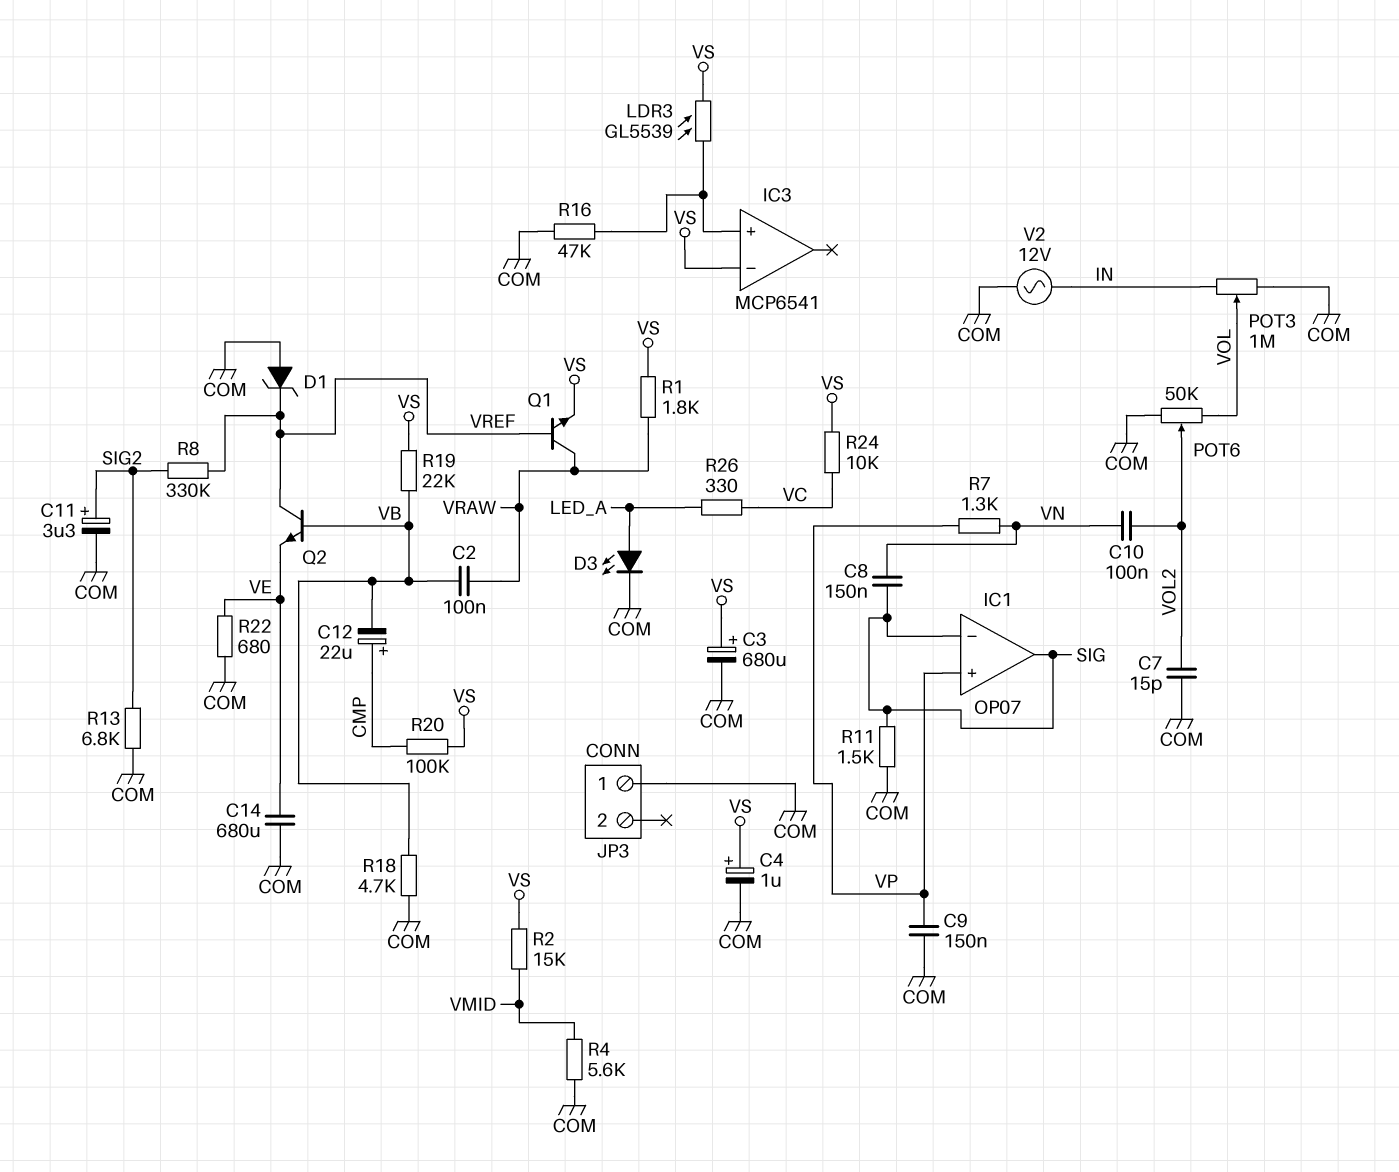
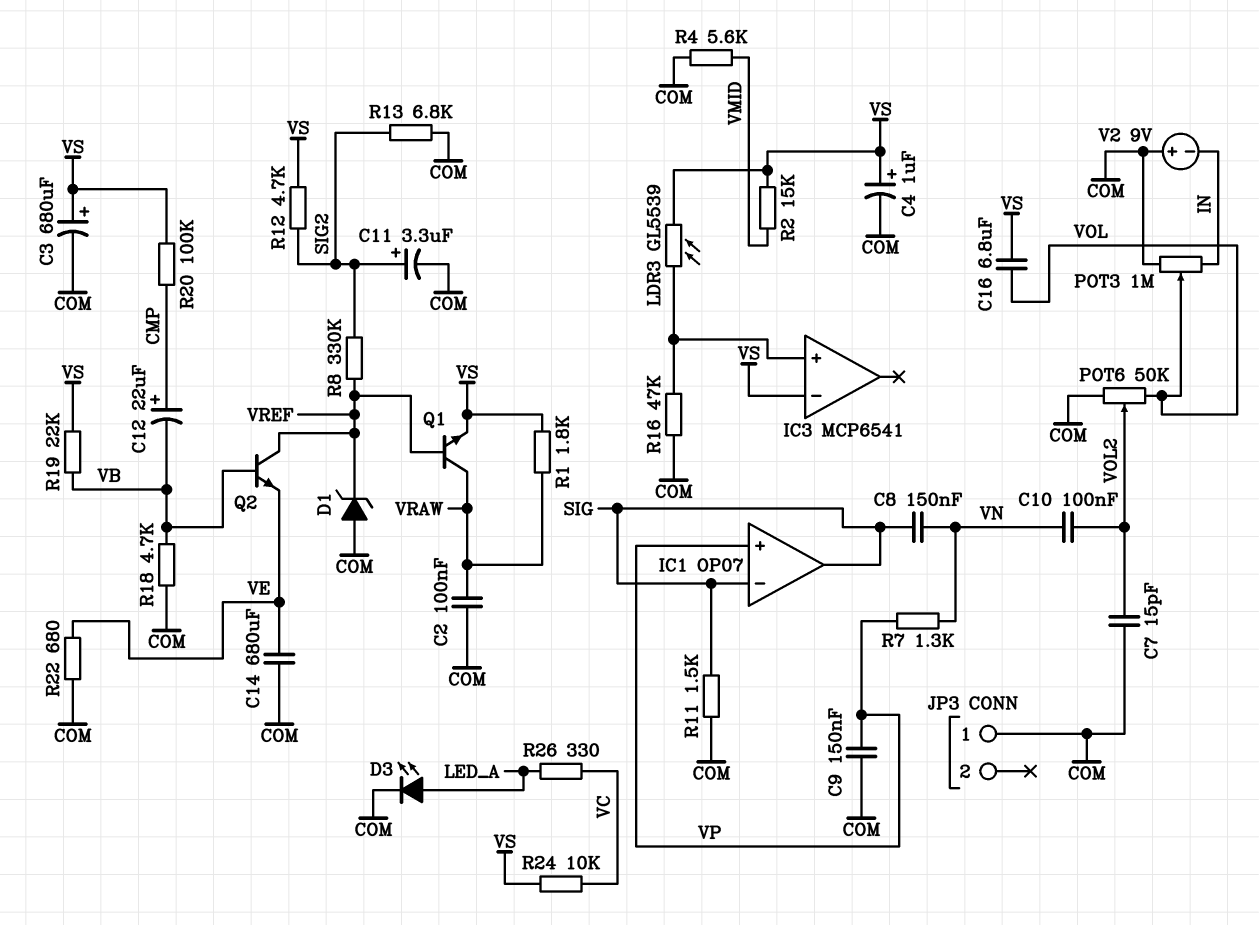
C2: 100nF (VB, VRAW) -> 100nF (COM, VRAW)
C16: none -> 6.8uF (VOL, VS)
R12: none -> 4.7k (SIG2, VS)
V2: AC 12V (COM, IN) -> 9V (plus COM, minus IN)

